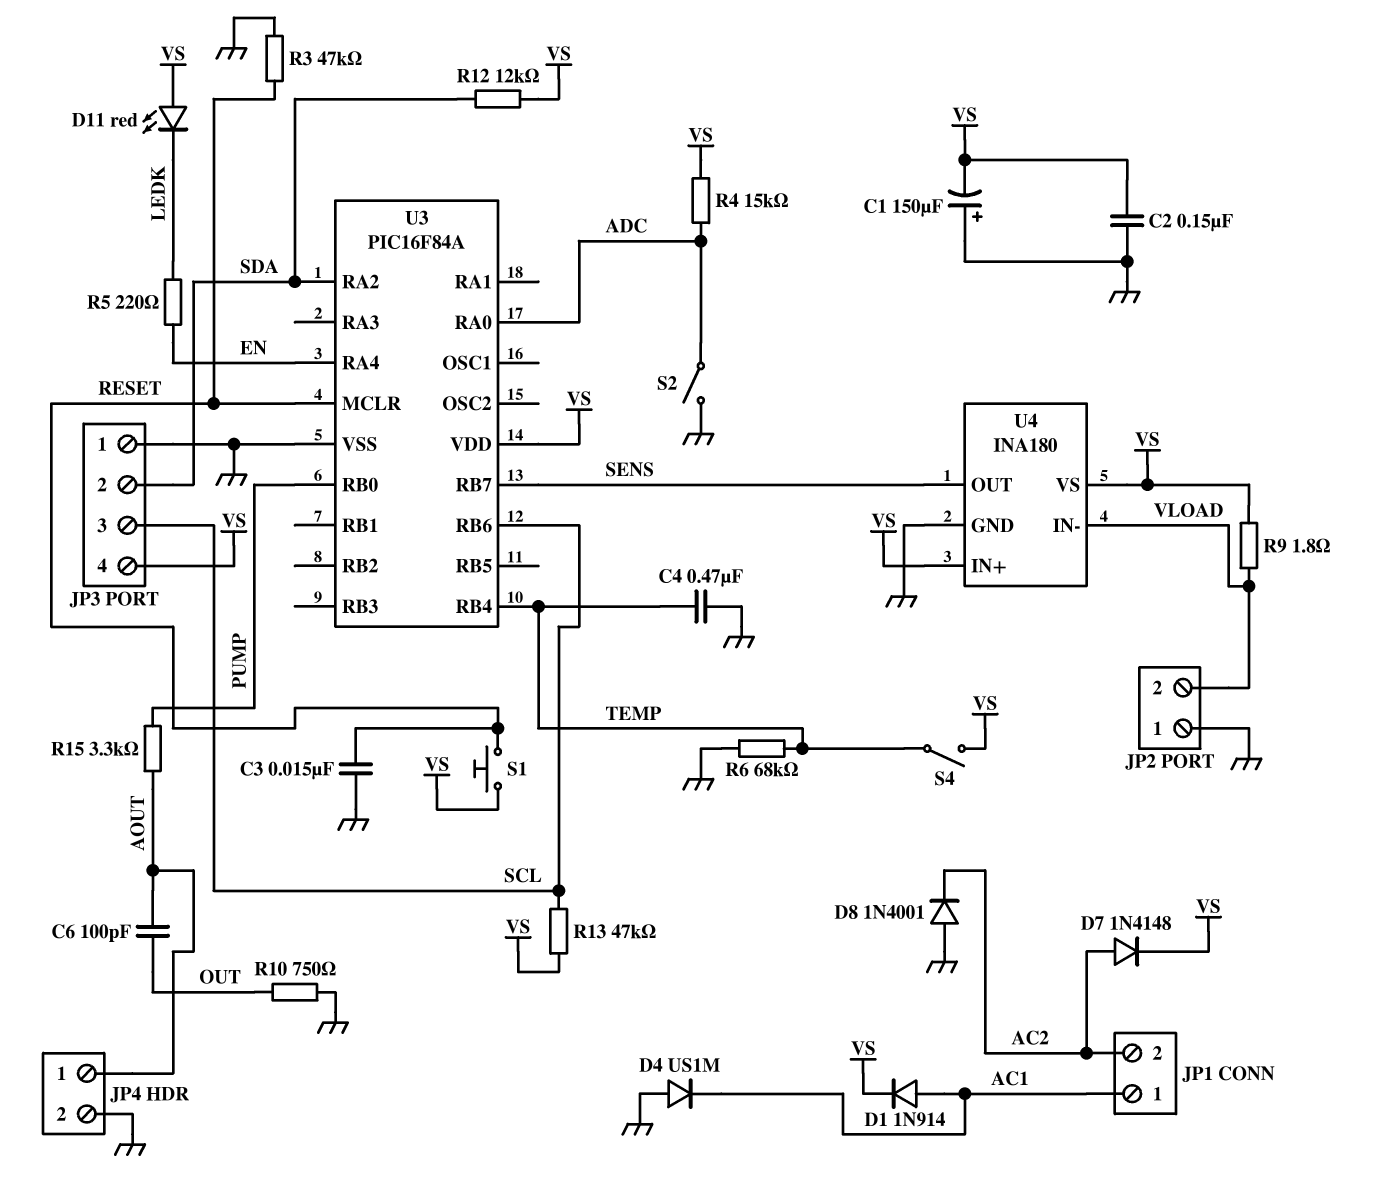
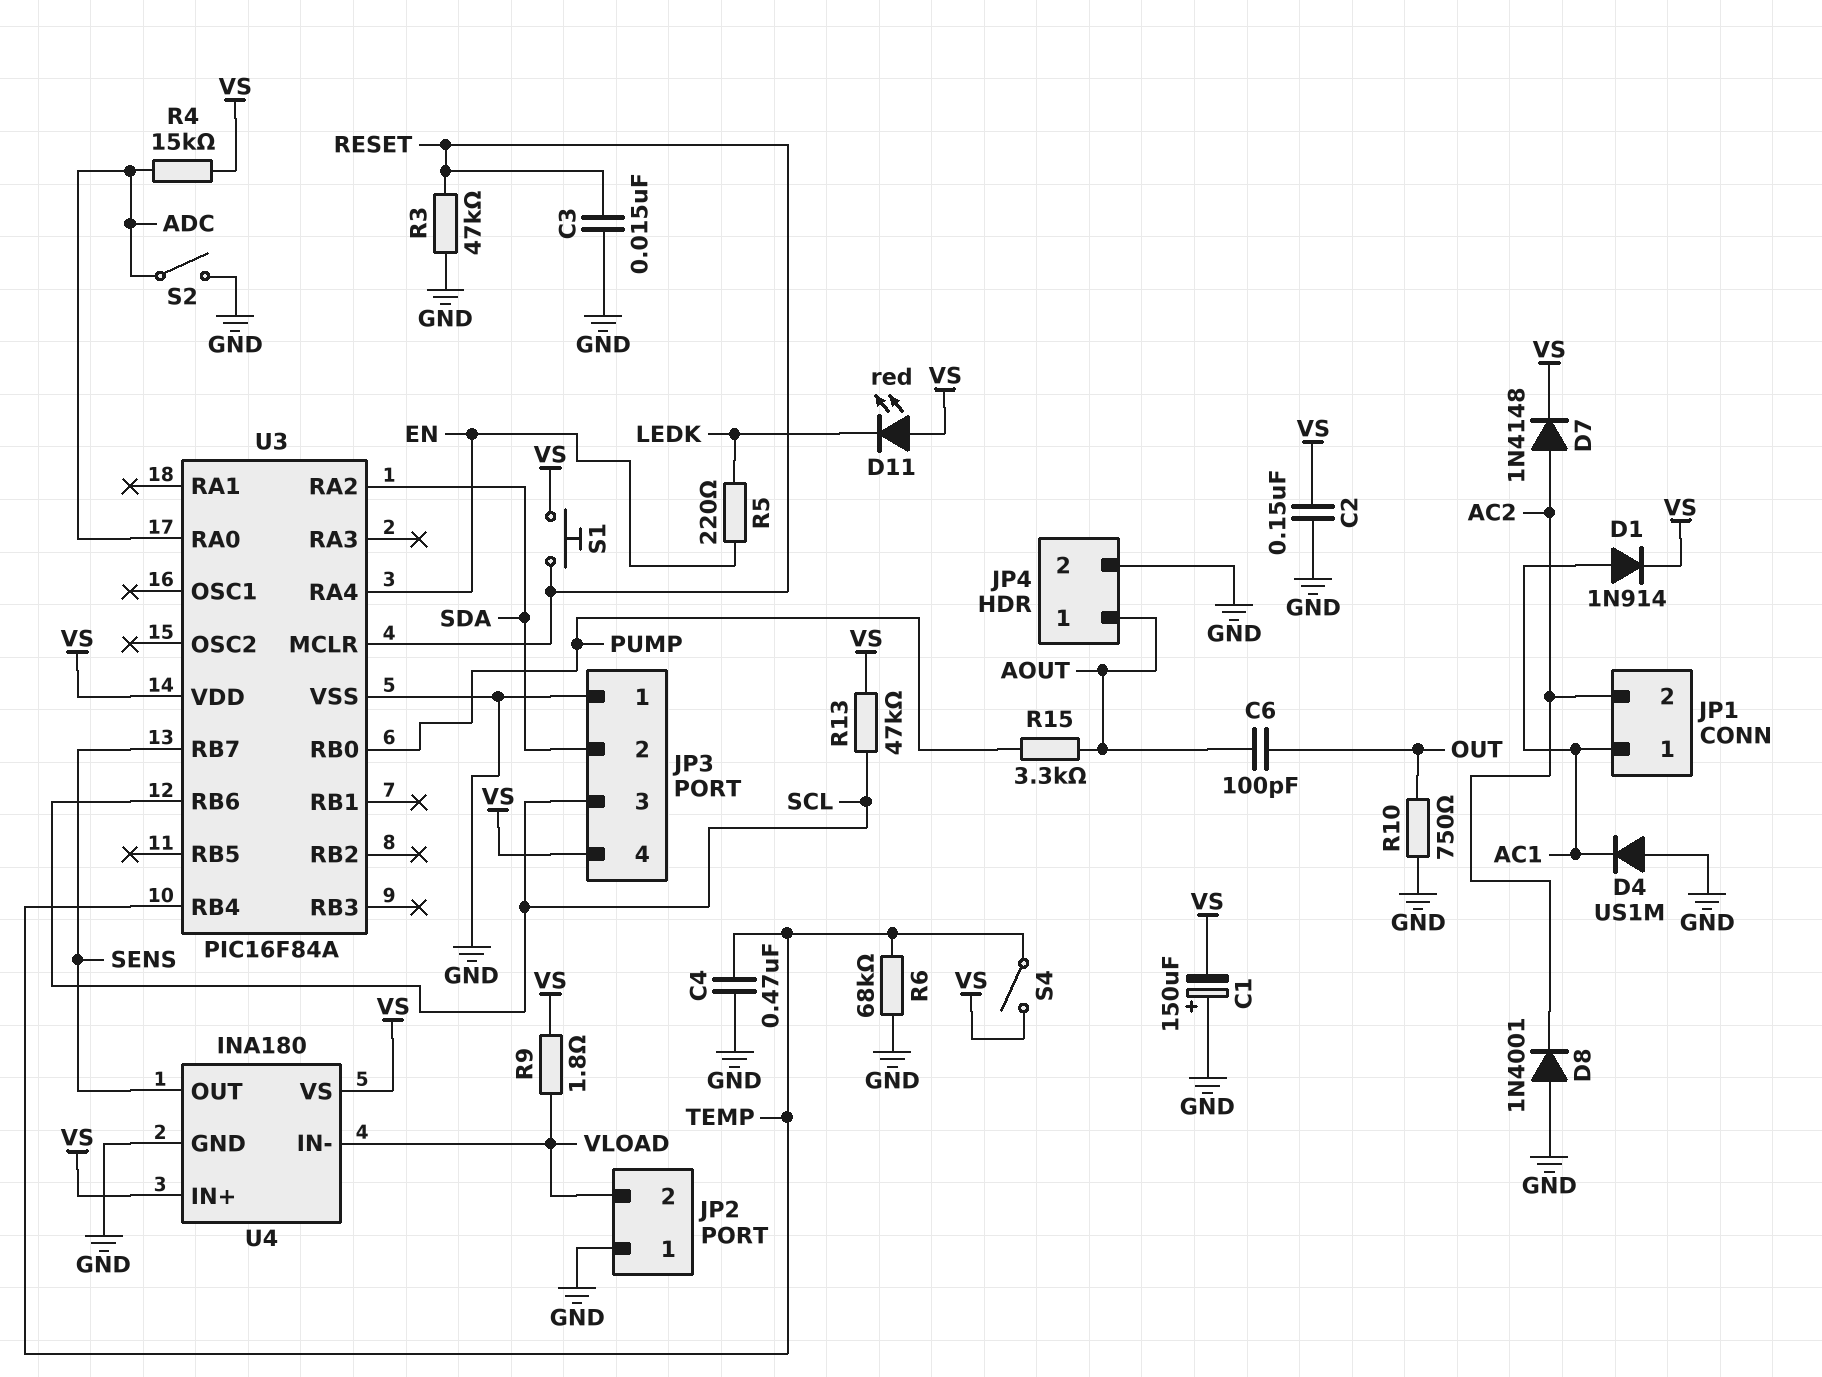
R12: 12k (SDA, VS) -> none

